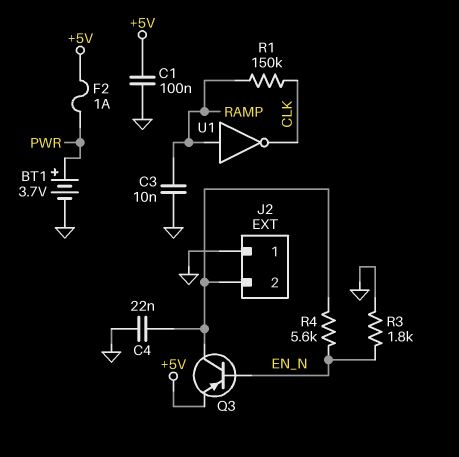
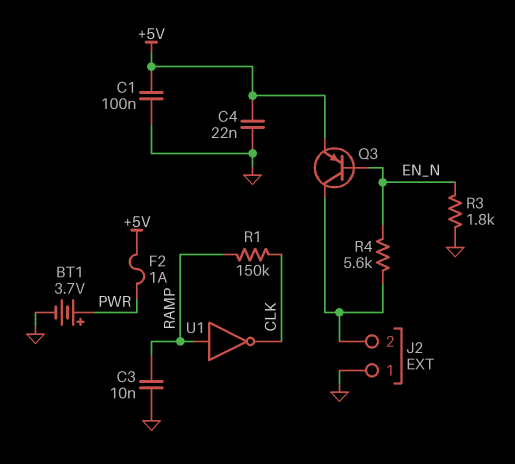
C4: 22nF (GND, J2/2) -> 22nF (+5V, GND)

